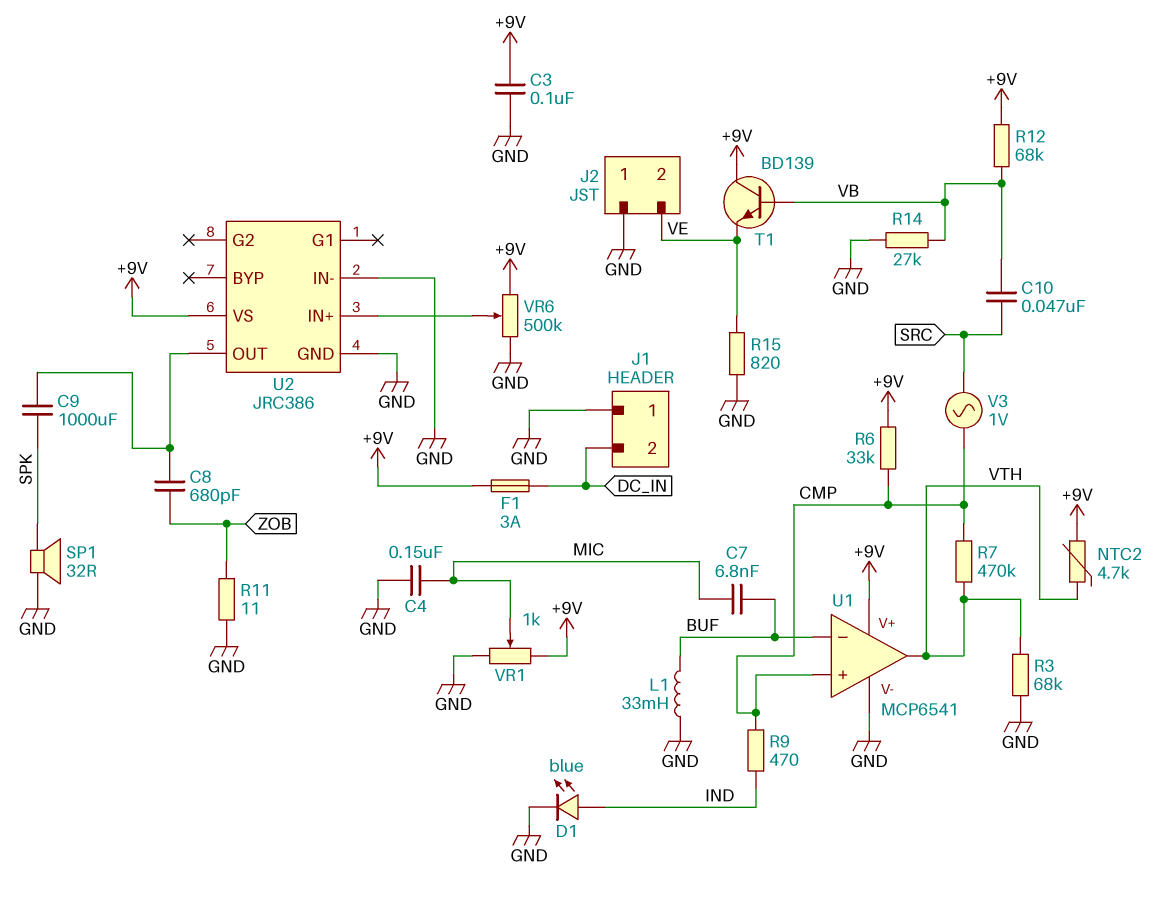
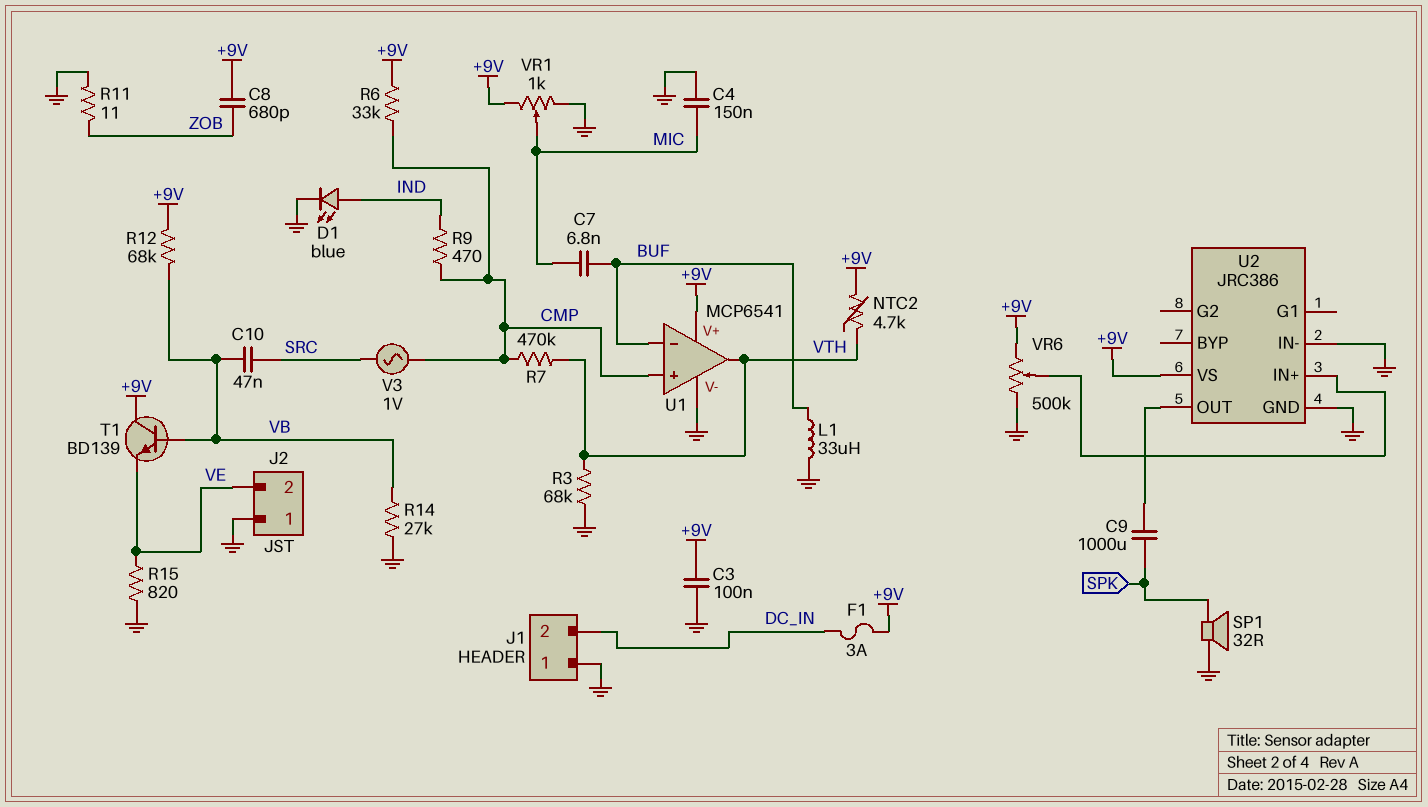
C8: 680pF (U2/OUT, ZOB) -> 680pF (+9V, ZOB)
L1: 33mH (BUF, GND) -> 33uH (BUF, GND)

